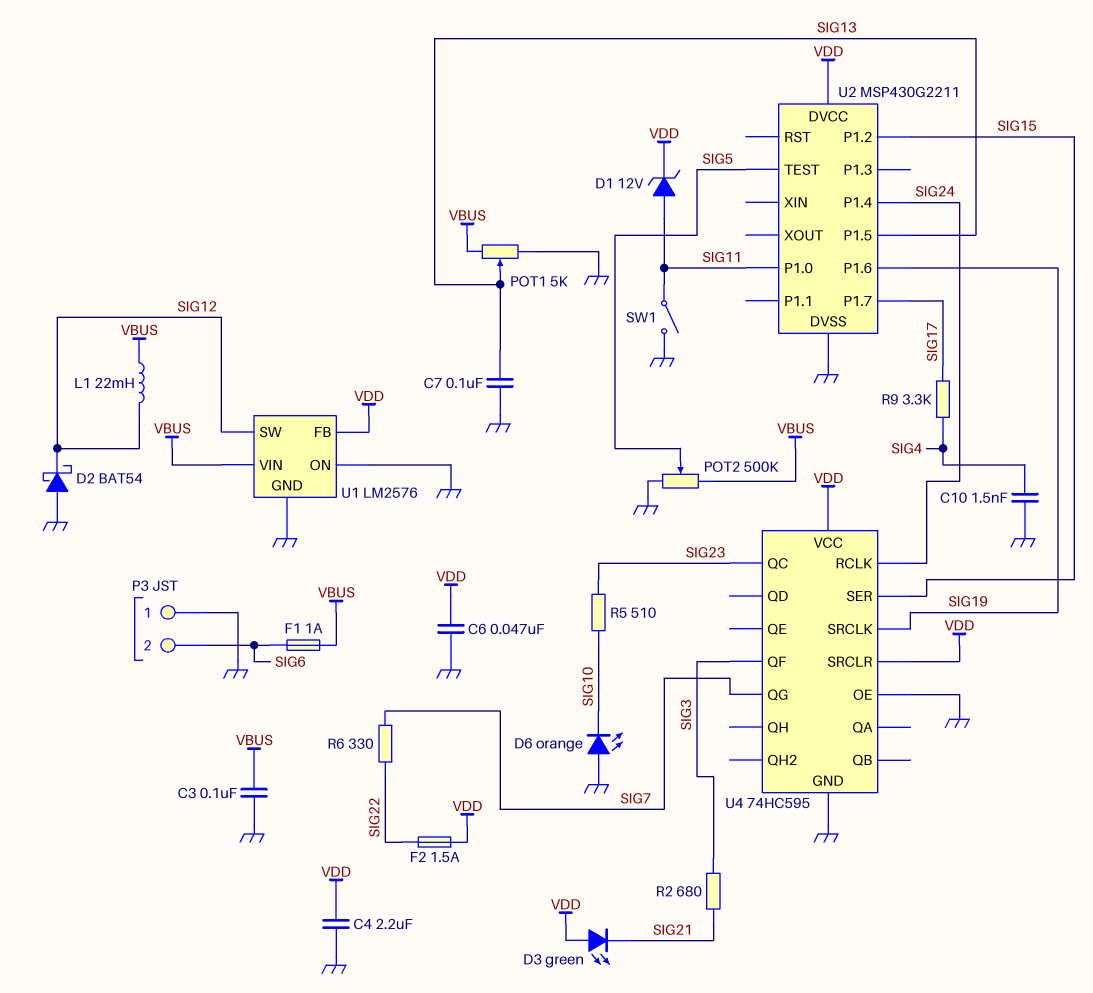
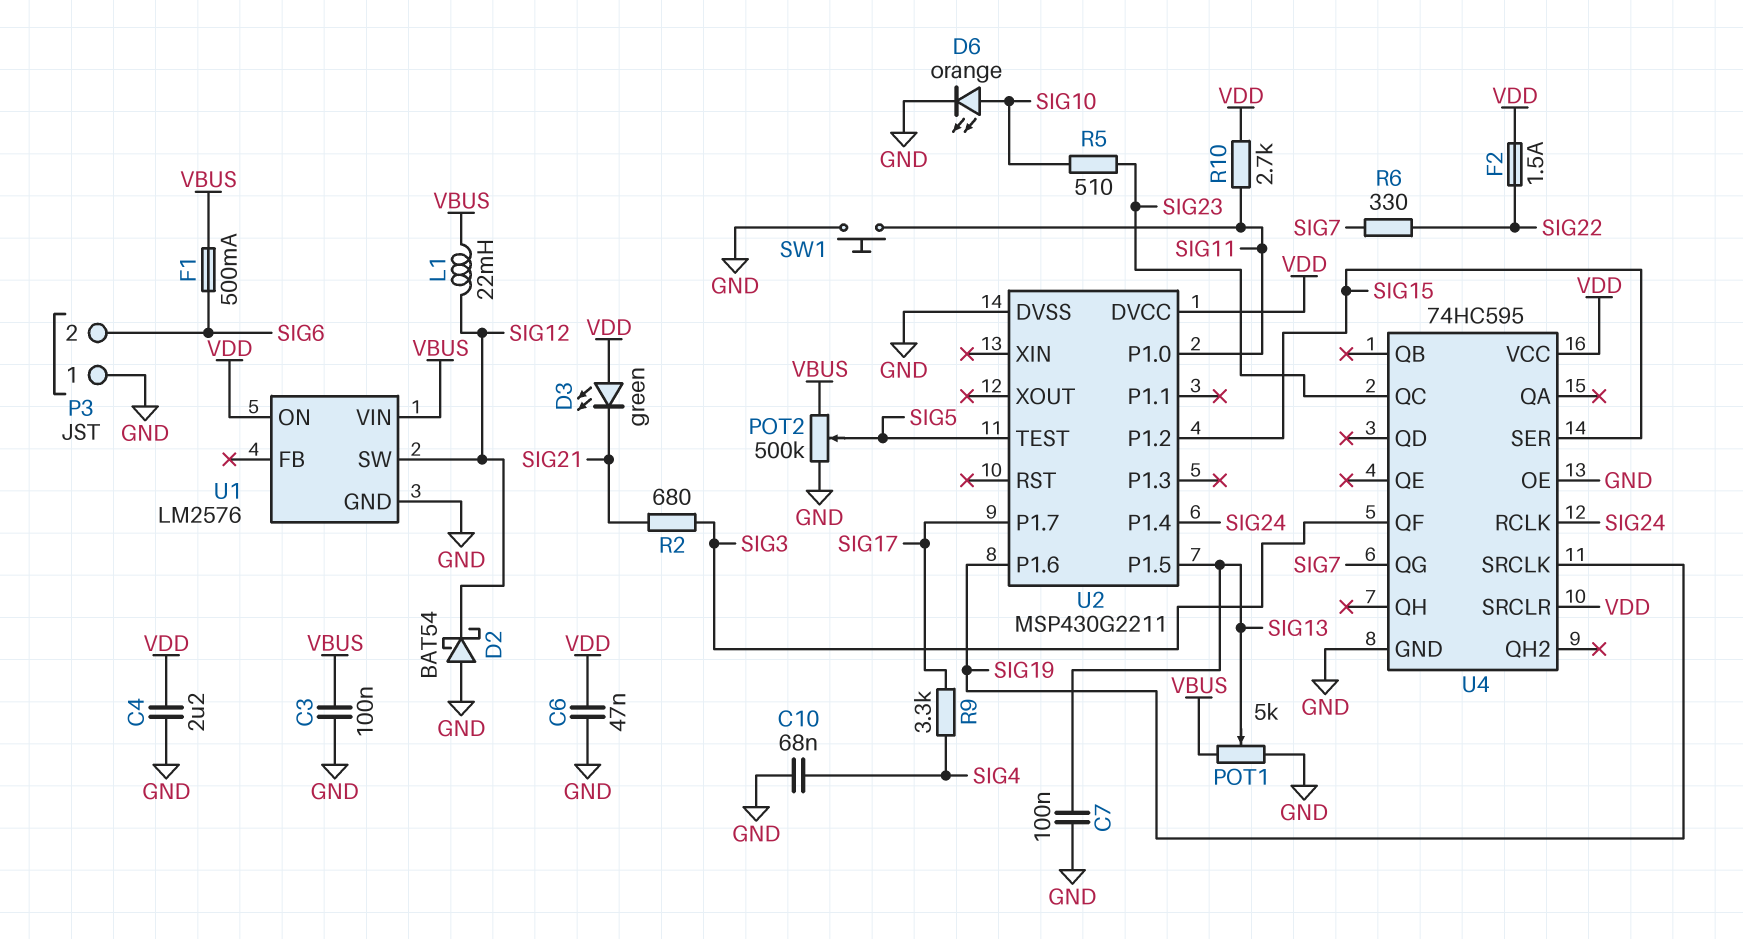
C10: 1.5nF (GND, SIG4) -> 68nF (GND, SIG4)
D1: zener 12V (A SIG11, K VDD) -> none
D6: LED orange (A GND, K SIG10) -> LED orange (A SIG10, K GND)
F1: 1A (SIG6, VBUS) -> 500mA (SIG6, VBUS)
R10: none -> 2.7k (SIG11, VDD)
SW1: switch (GND, SIG11) -> button (GND, SIG11)
U1 pin FB: VDD -> none
U1 pin ON: GND -> VDD

